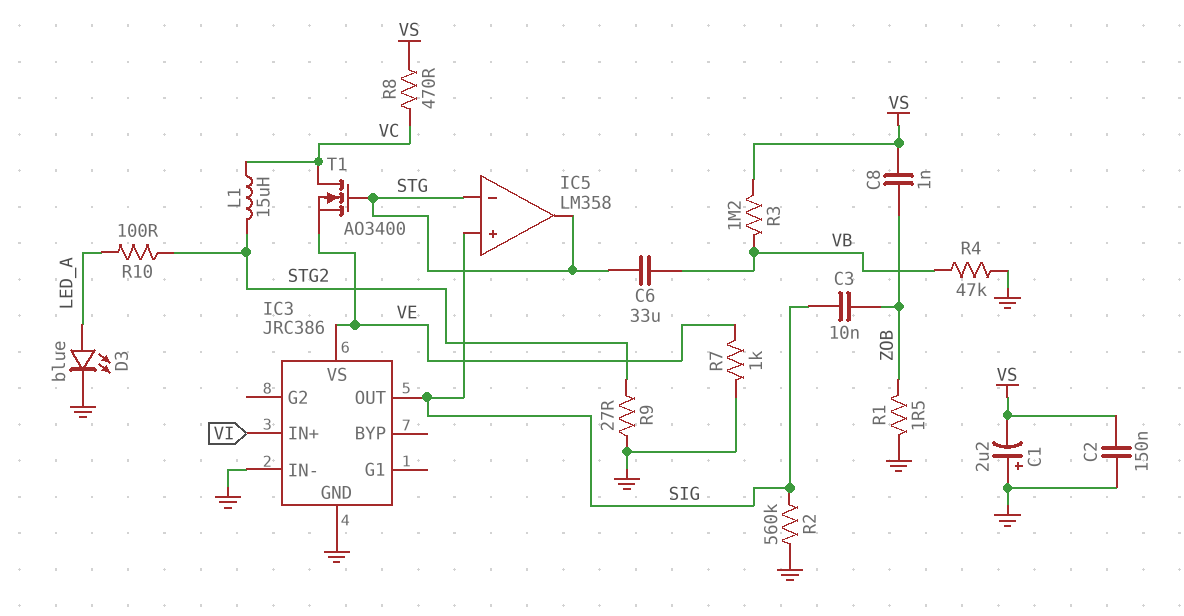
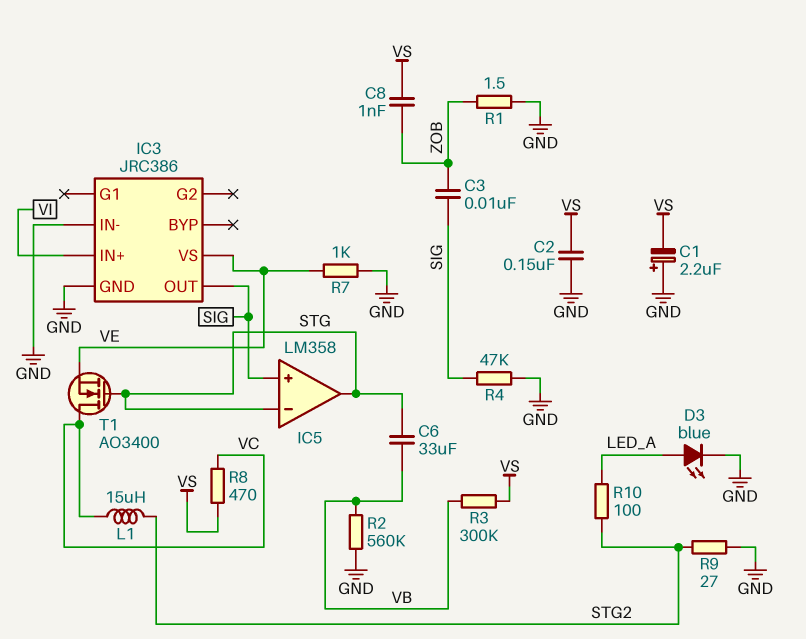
R2: 560k (GND, SIG) -> 560k (GND, VB)
R3: 1.2M (VB, VS) -> 300k (VB, VS)
R4: 47k (GND, VB) -> 47k (GND, SIG)

